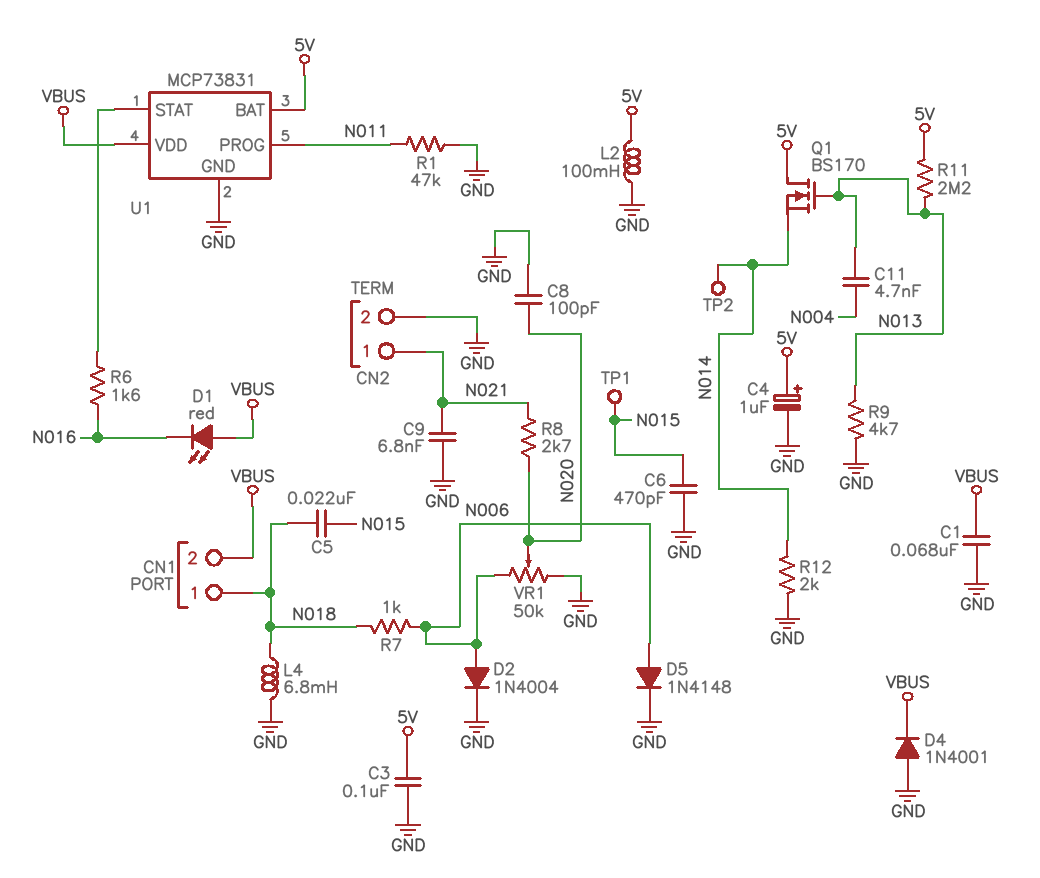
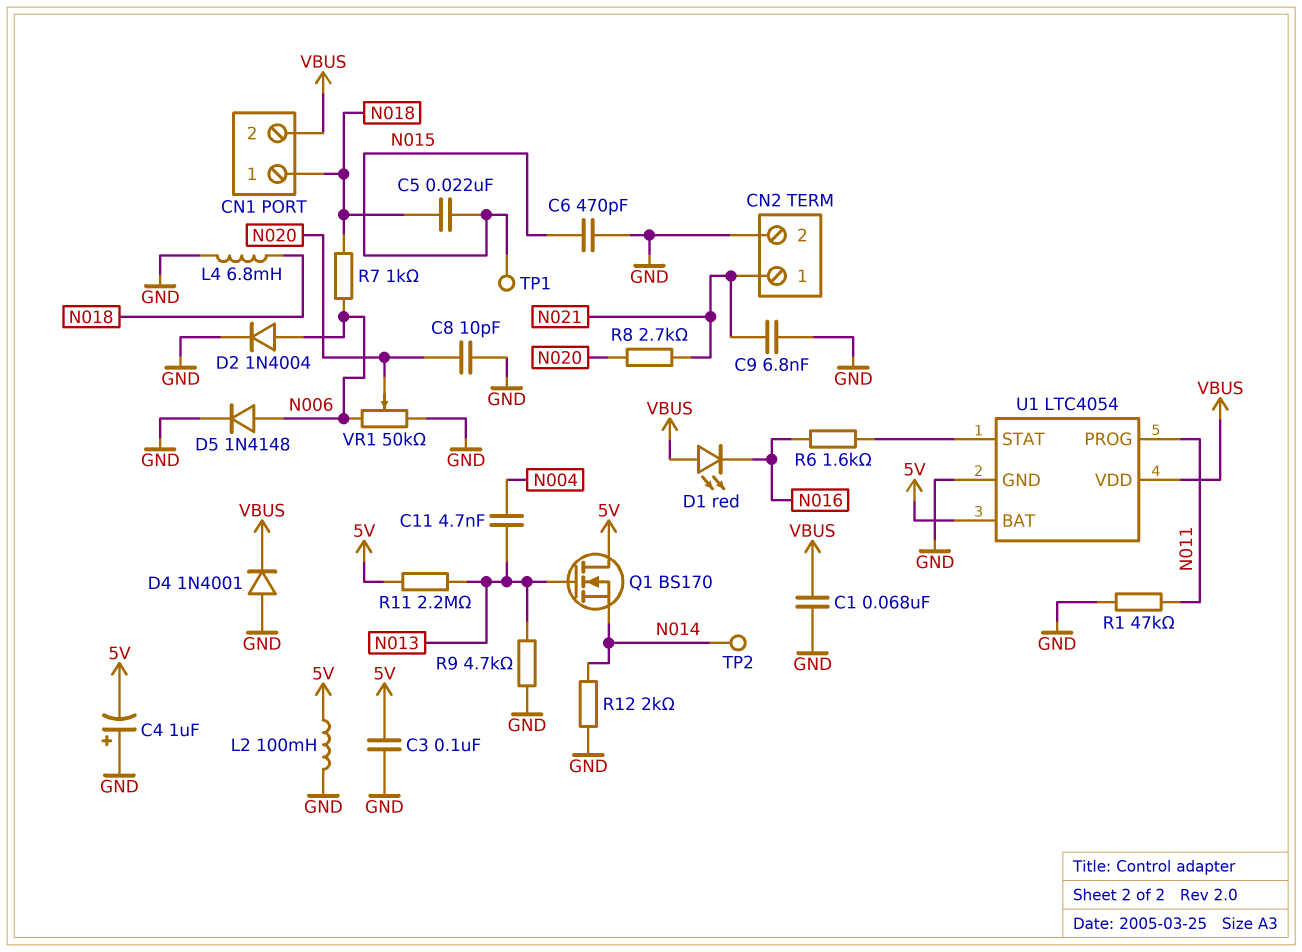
C4: 1uF (plus 5V, minus GND) -> 1uF (plus GND, minus 5V)
C8: 100pF (GND, N020) -> 10pF (GND, N020)
U1: MCP73831 -> LTC4054

